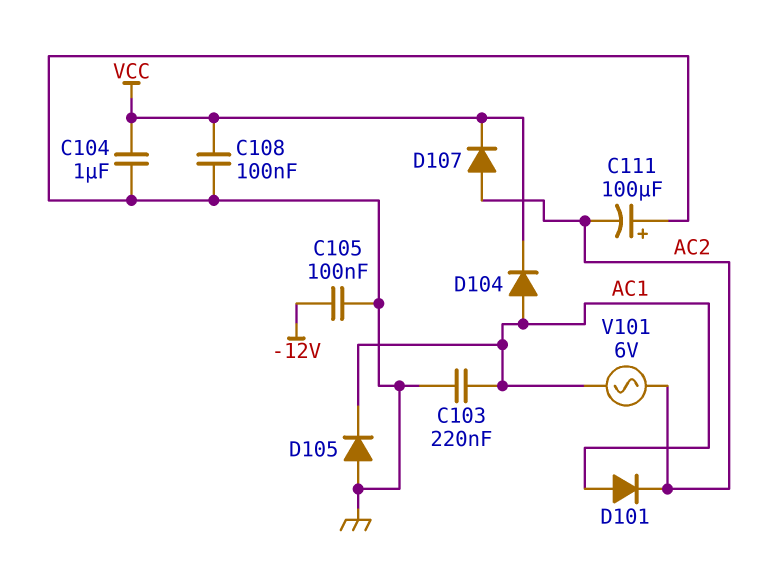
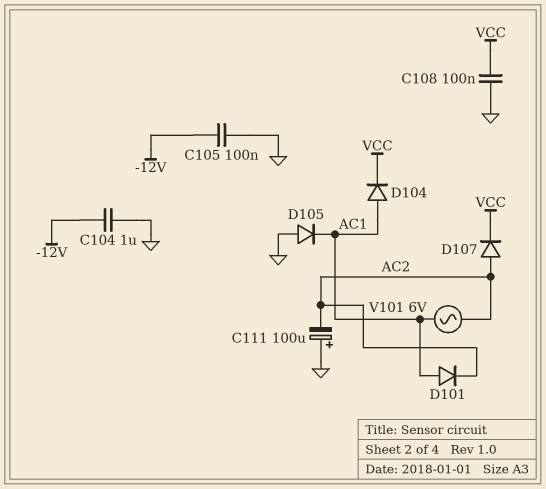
C103: 220nF (AC1, GND) -> none
C104: 1uF (GND, VCC) -> 1uF (-12V, GND)

